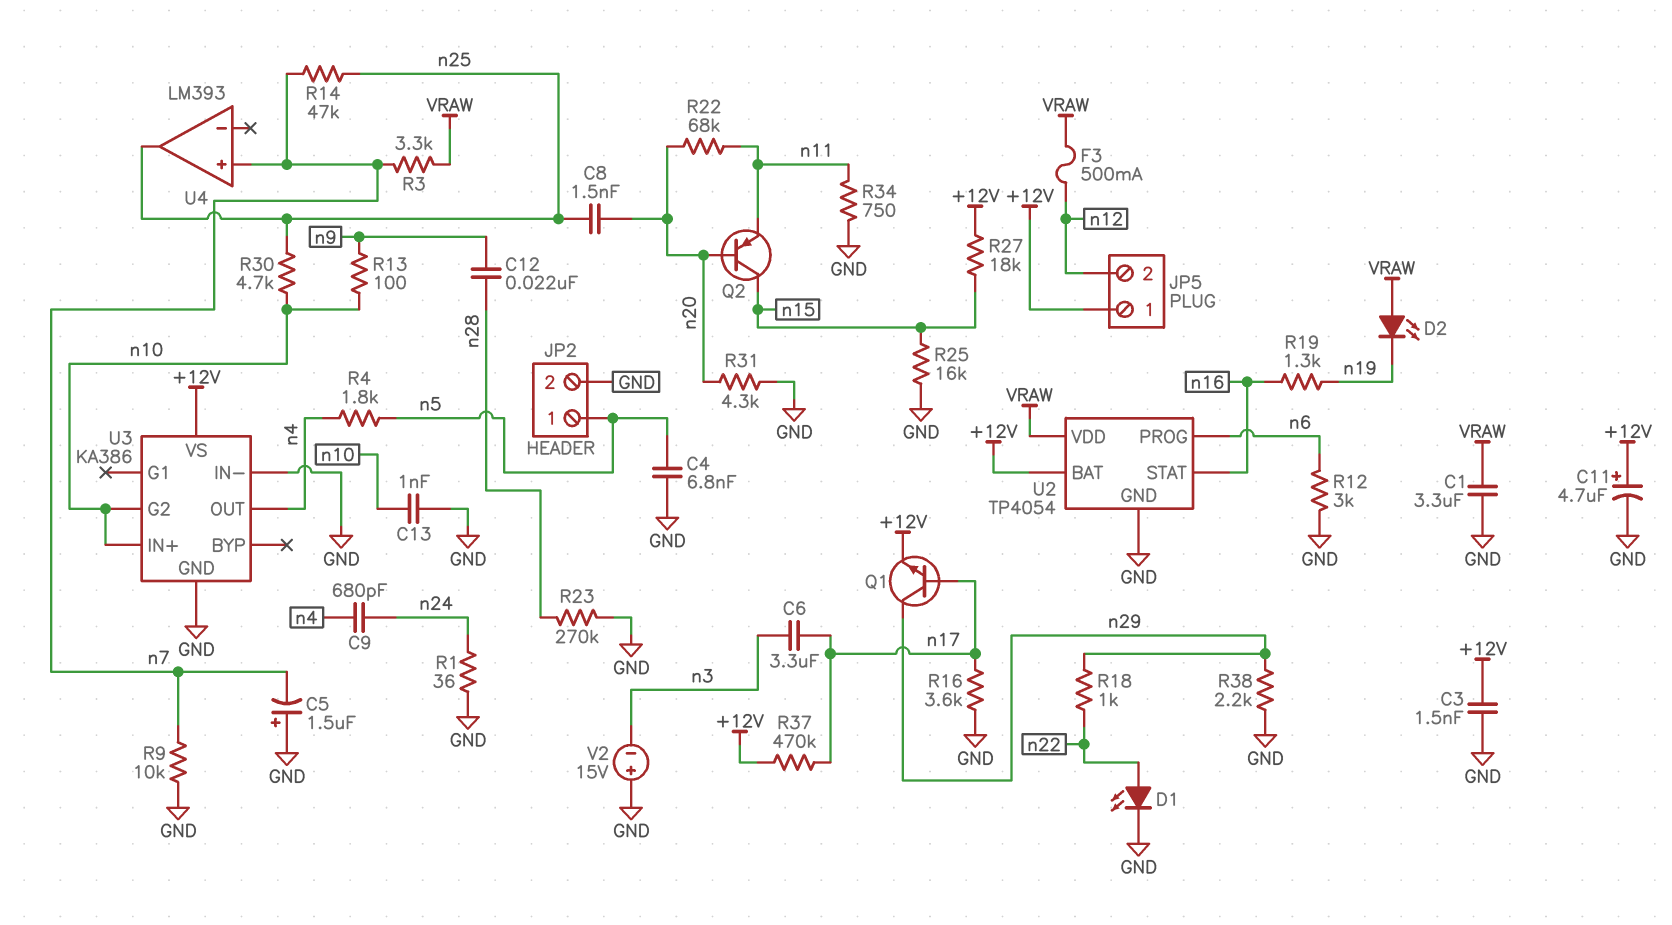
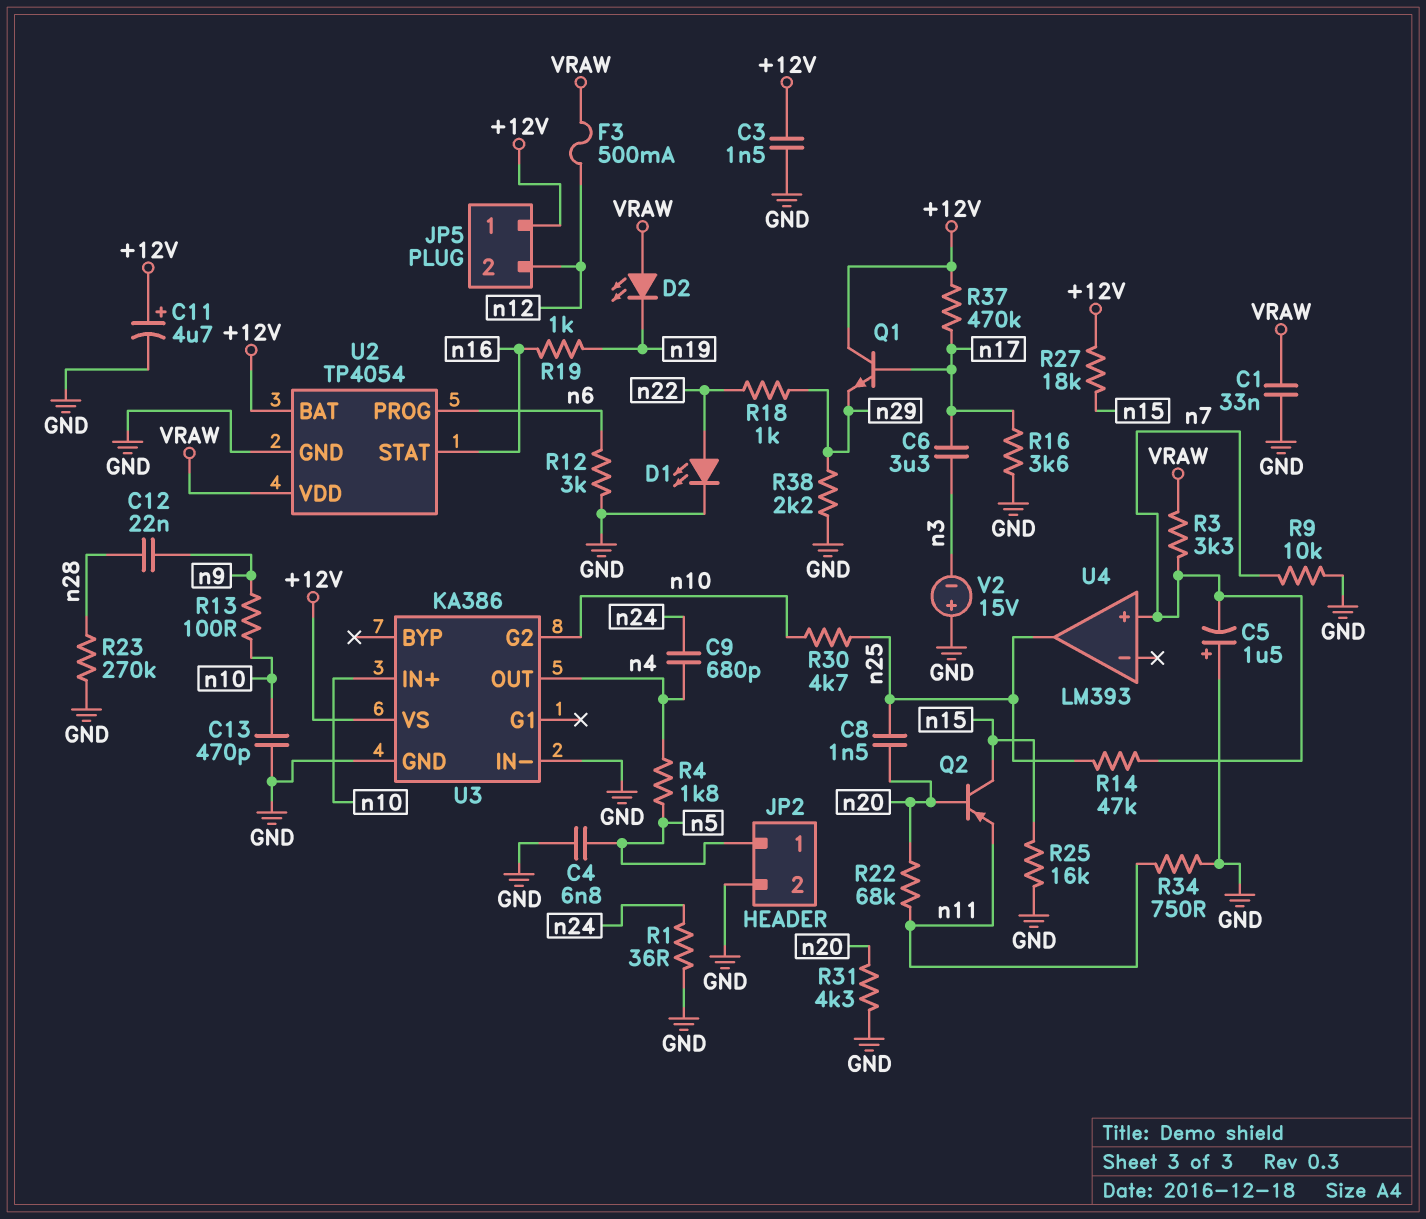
C1: 3.3uF (GND, VRAW) -> 33nF (GND, VRAW)
C13: 1nF (GND, n10) -> 470pF (GND, n10)
Q1: NPN (B n17, C n29, E +12V) -> NPN (B n17, C +12V, E n29)
R19: 1.3k (n16, n19) -> 1k (n16, n19)

